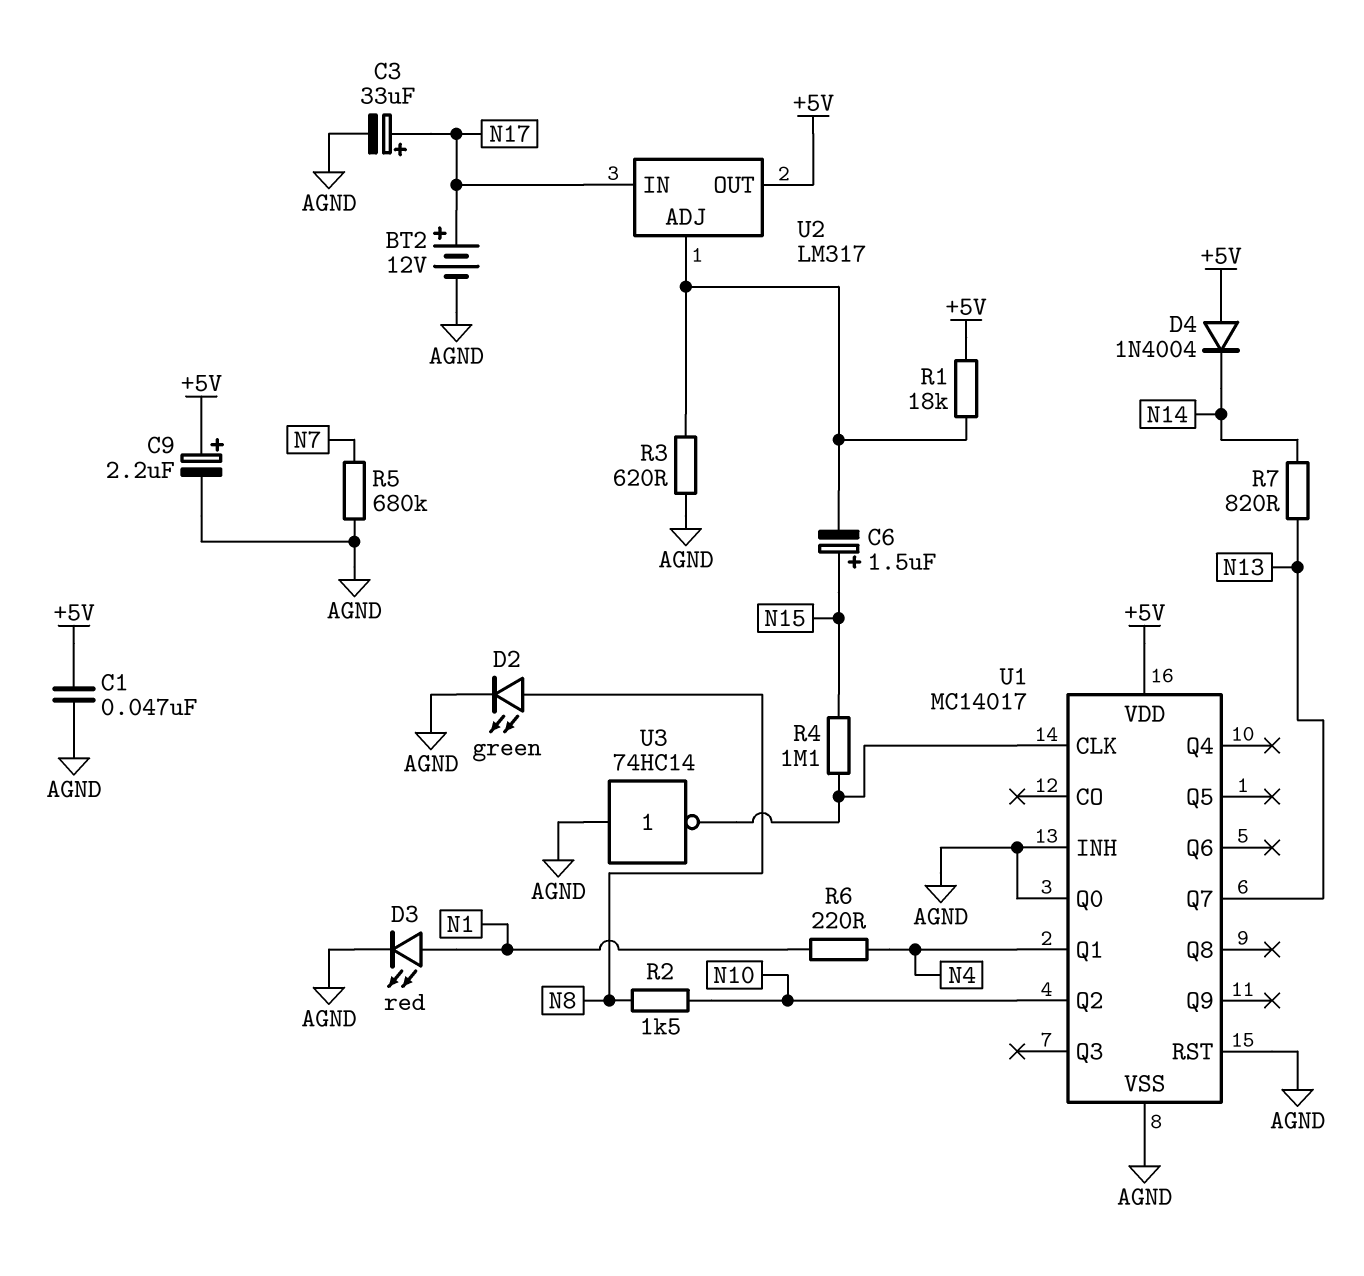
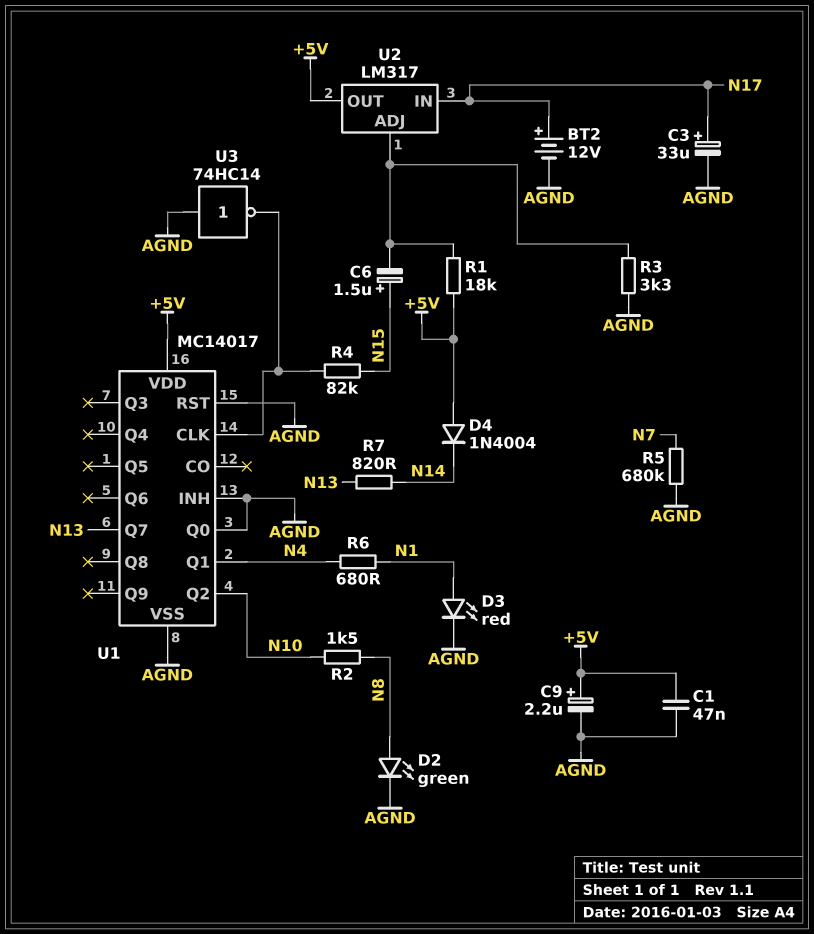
R3: 620 (AGND, U2/ADJ) -> 3.3k (AGND, U2/ADJ)
R4: 1.1M (N15, U1/CLK) -> 82k (N15, U1/CLK)
R6: 220 (N1, N4) -> 680 (N1, N4)

